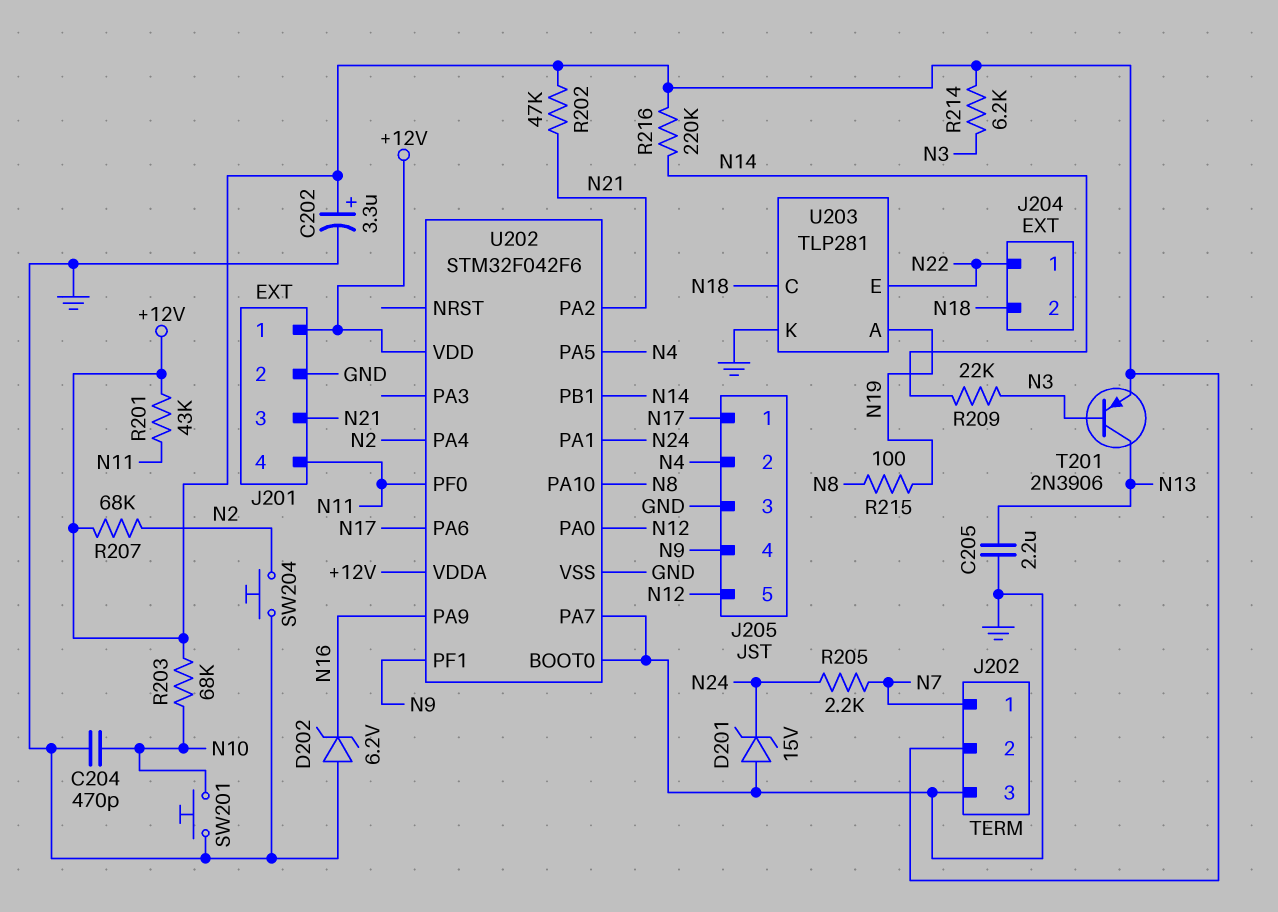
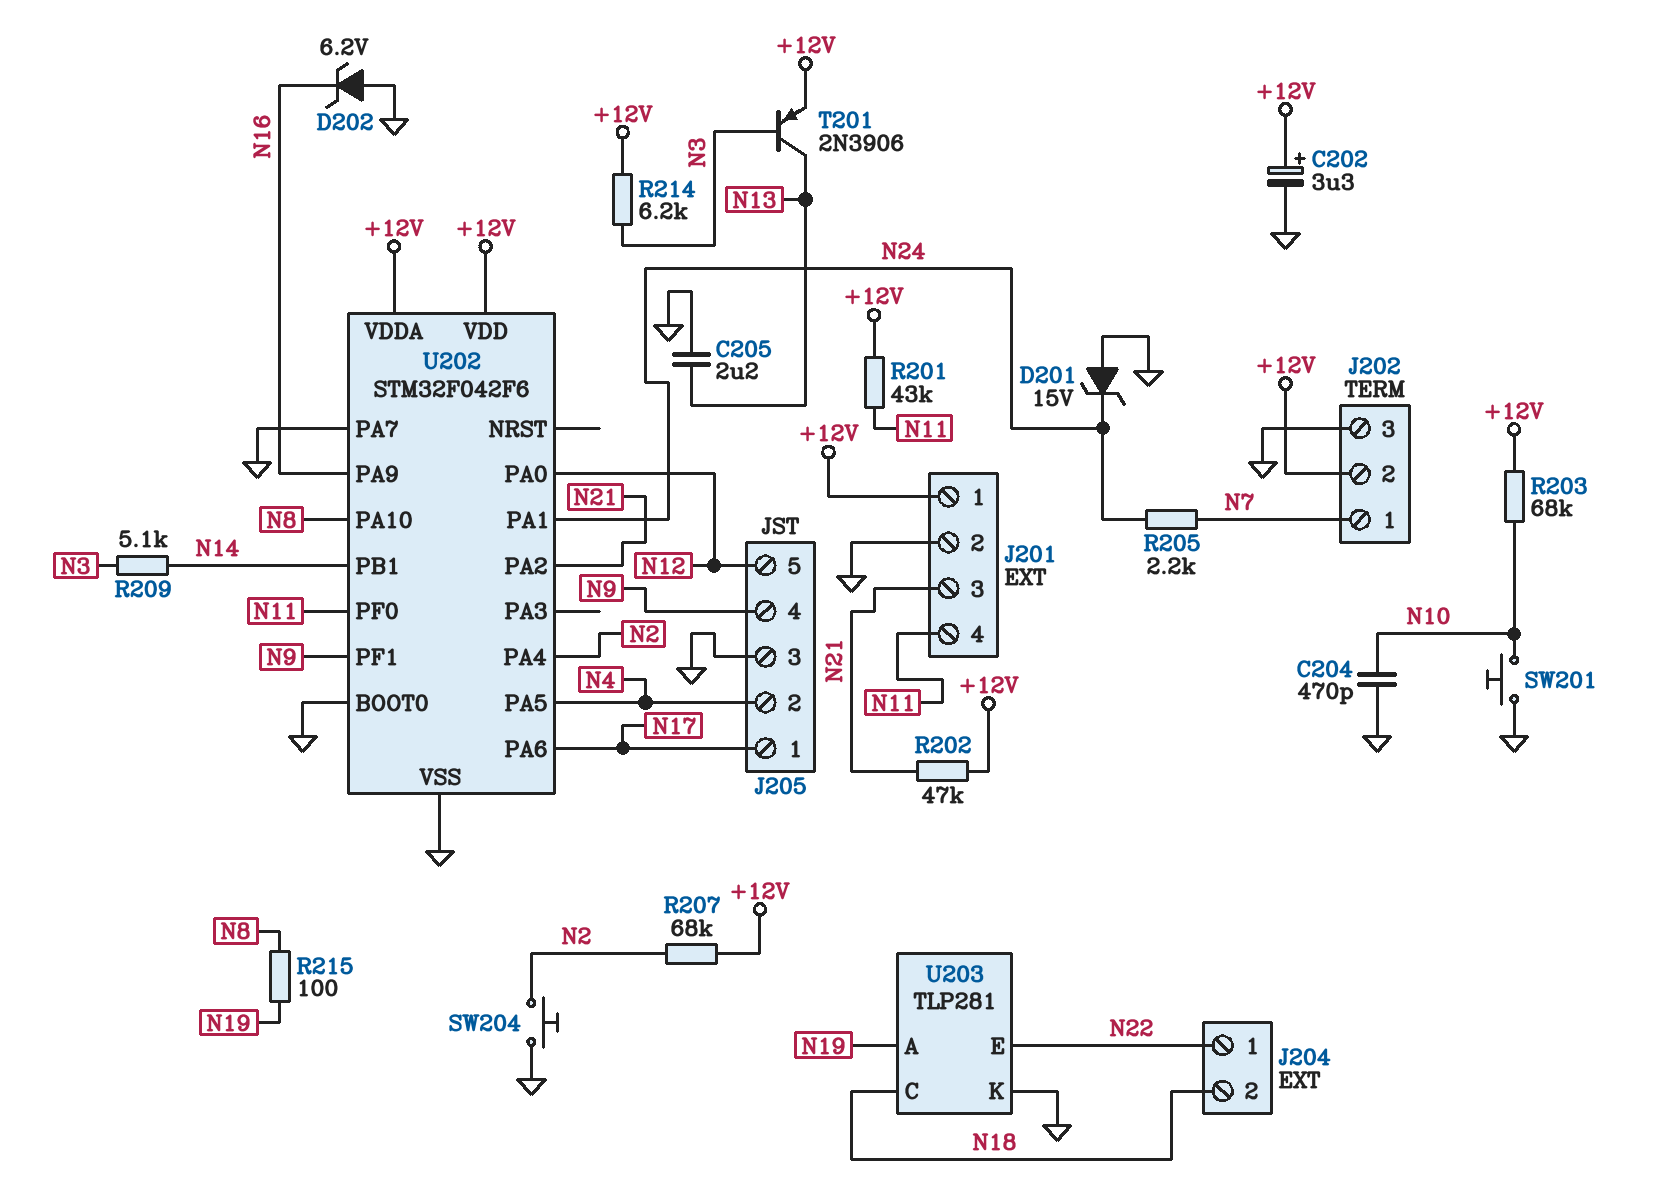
R209: 22k (N3, N14) -> 5.1k (N3, N14)
R216: 220k (+12V, N14) -> none

